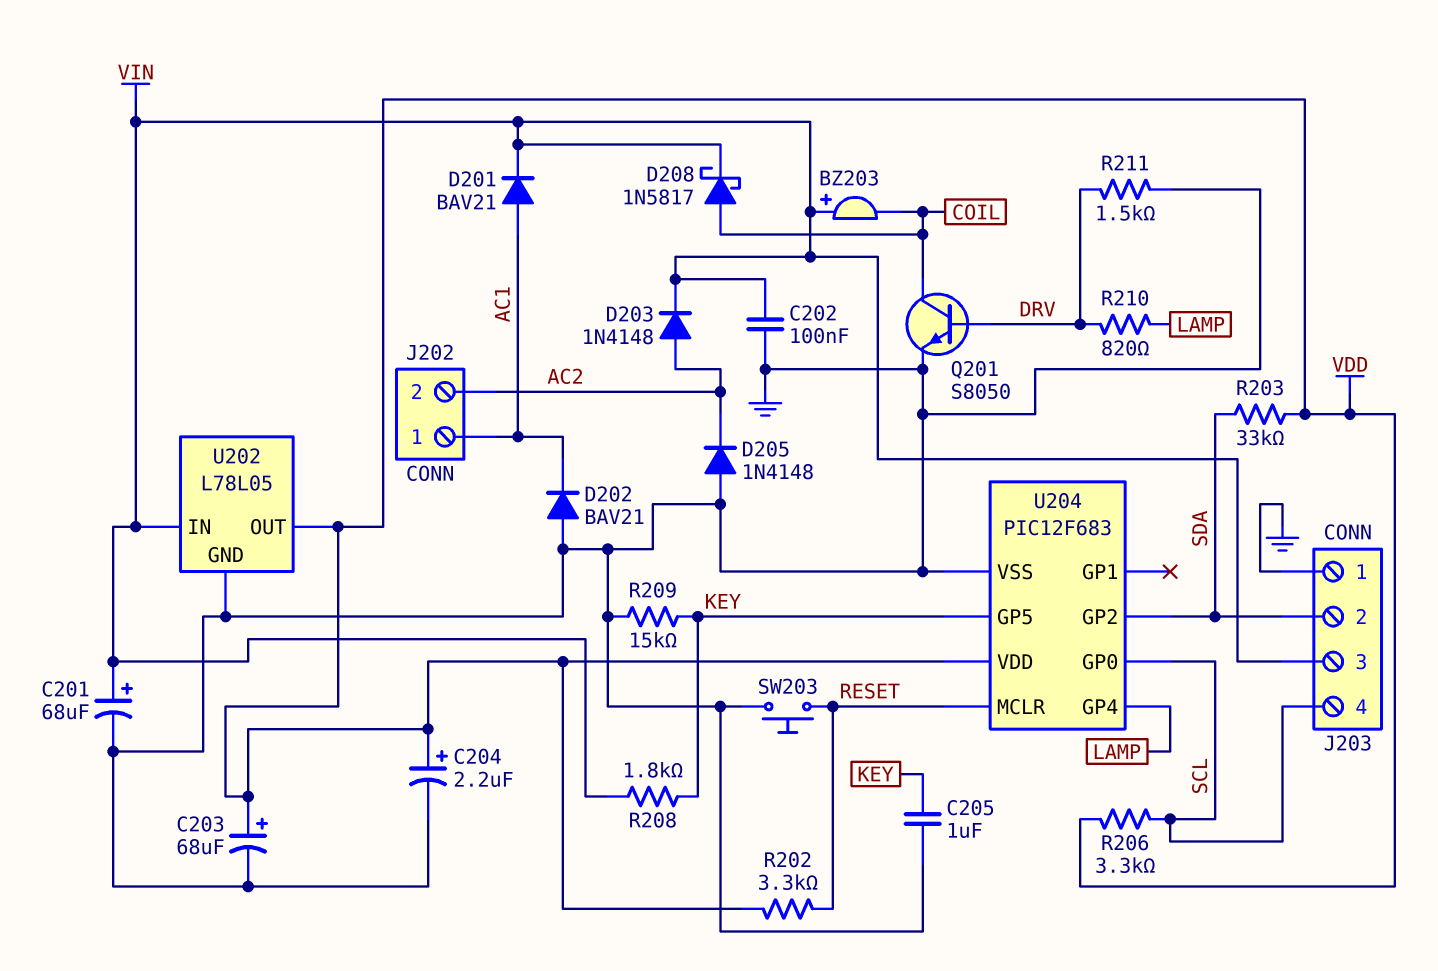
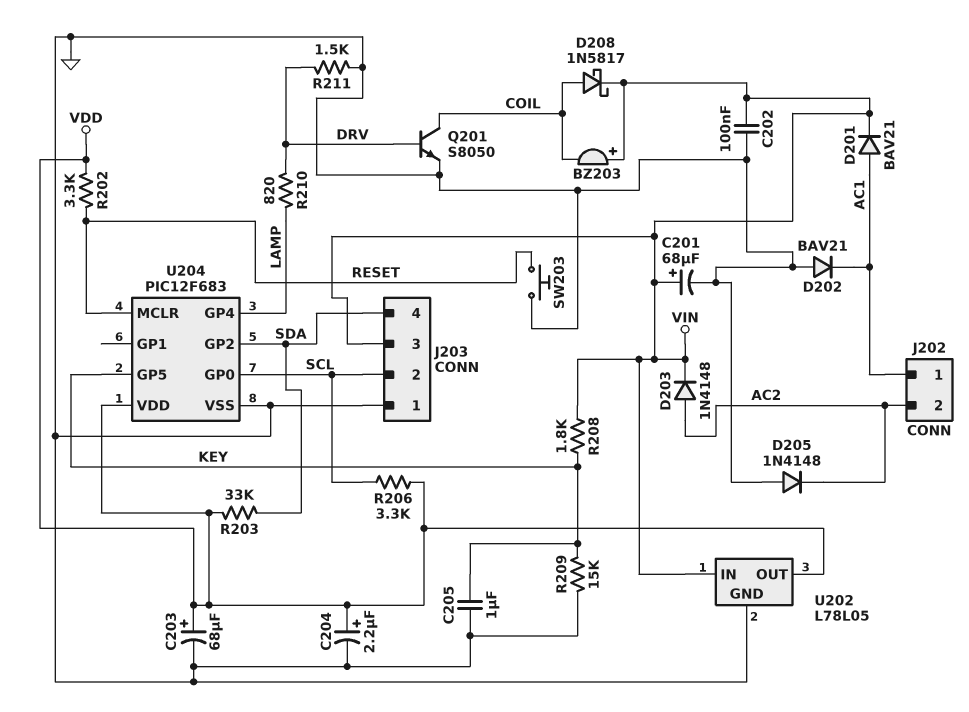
J203 pin 2: SDA -> SCL
J203 pin 4: SCL -> SDA

